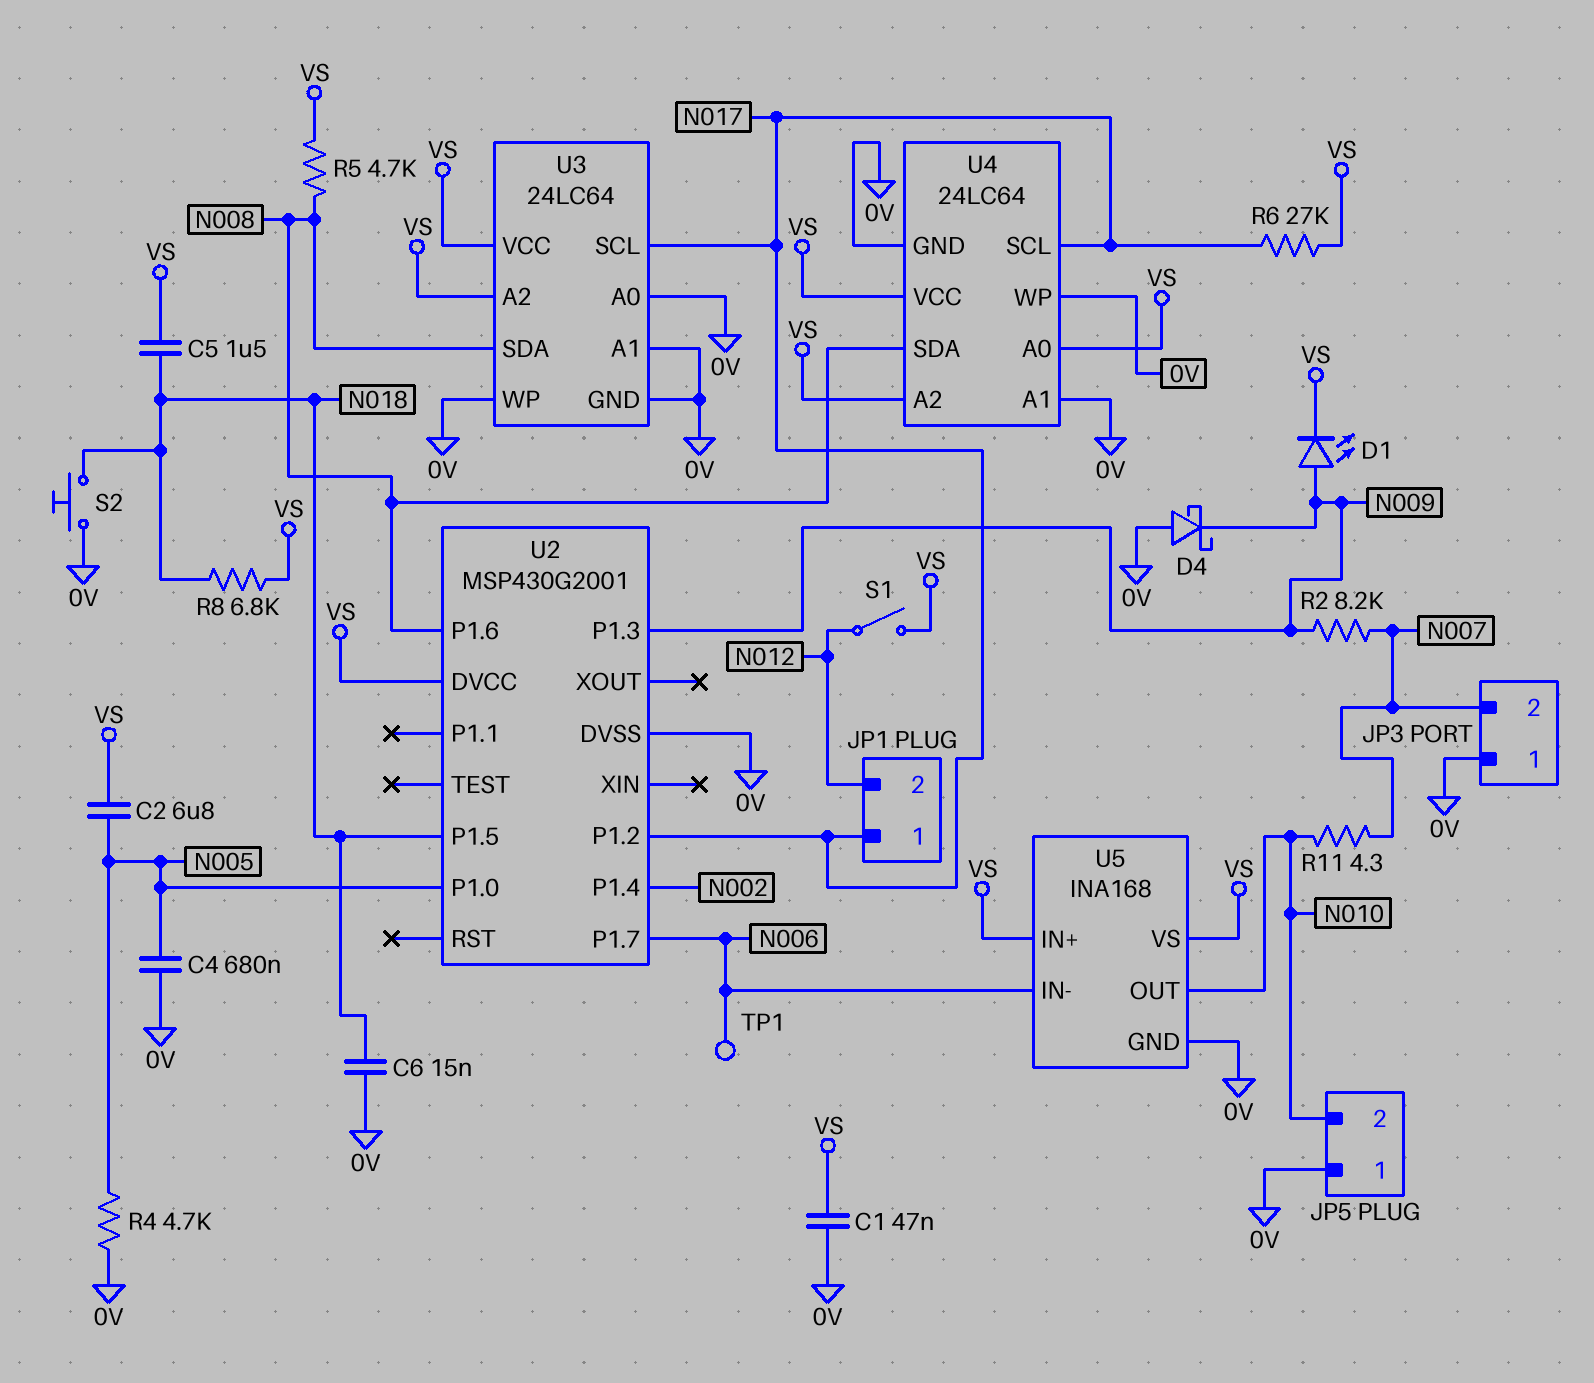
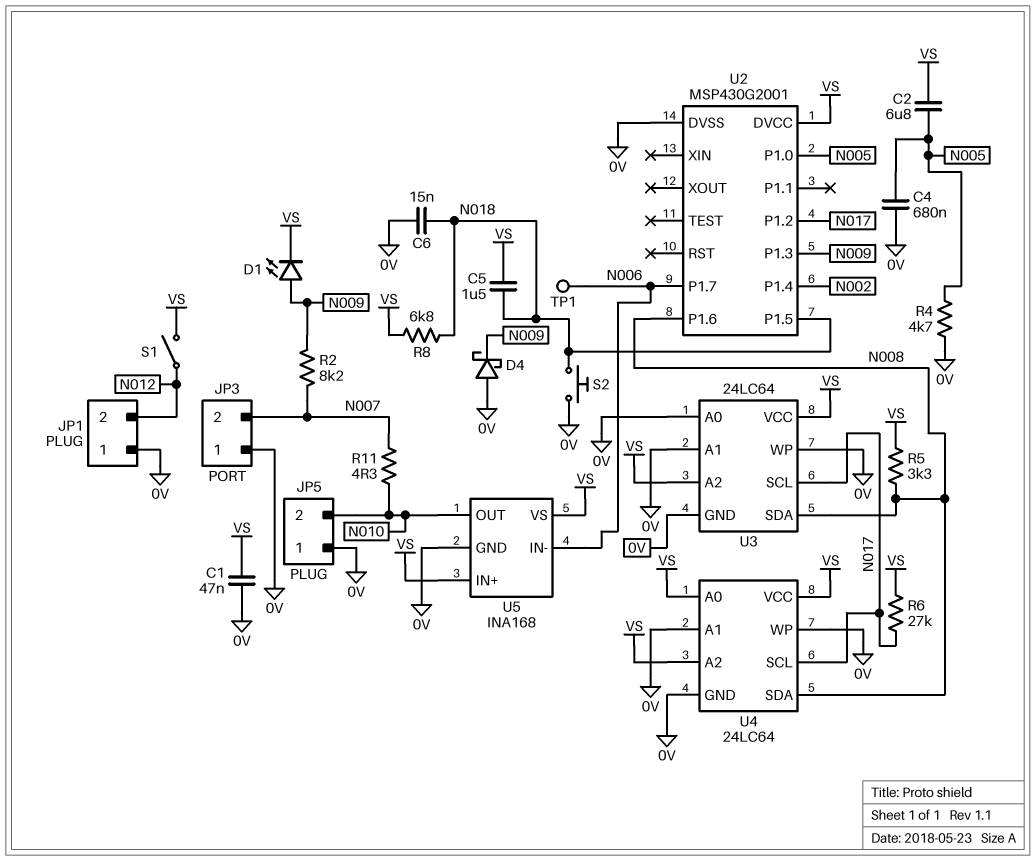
JP1 pin 1: N017 -> 0V
R5: 4.7k (N008, VS) -> 3.3k (N008, VS)

